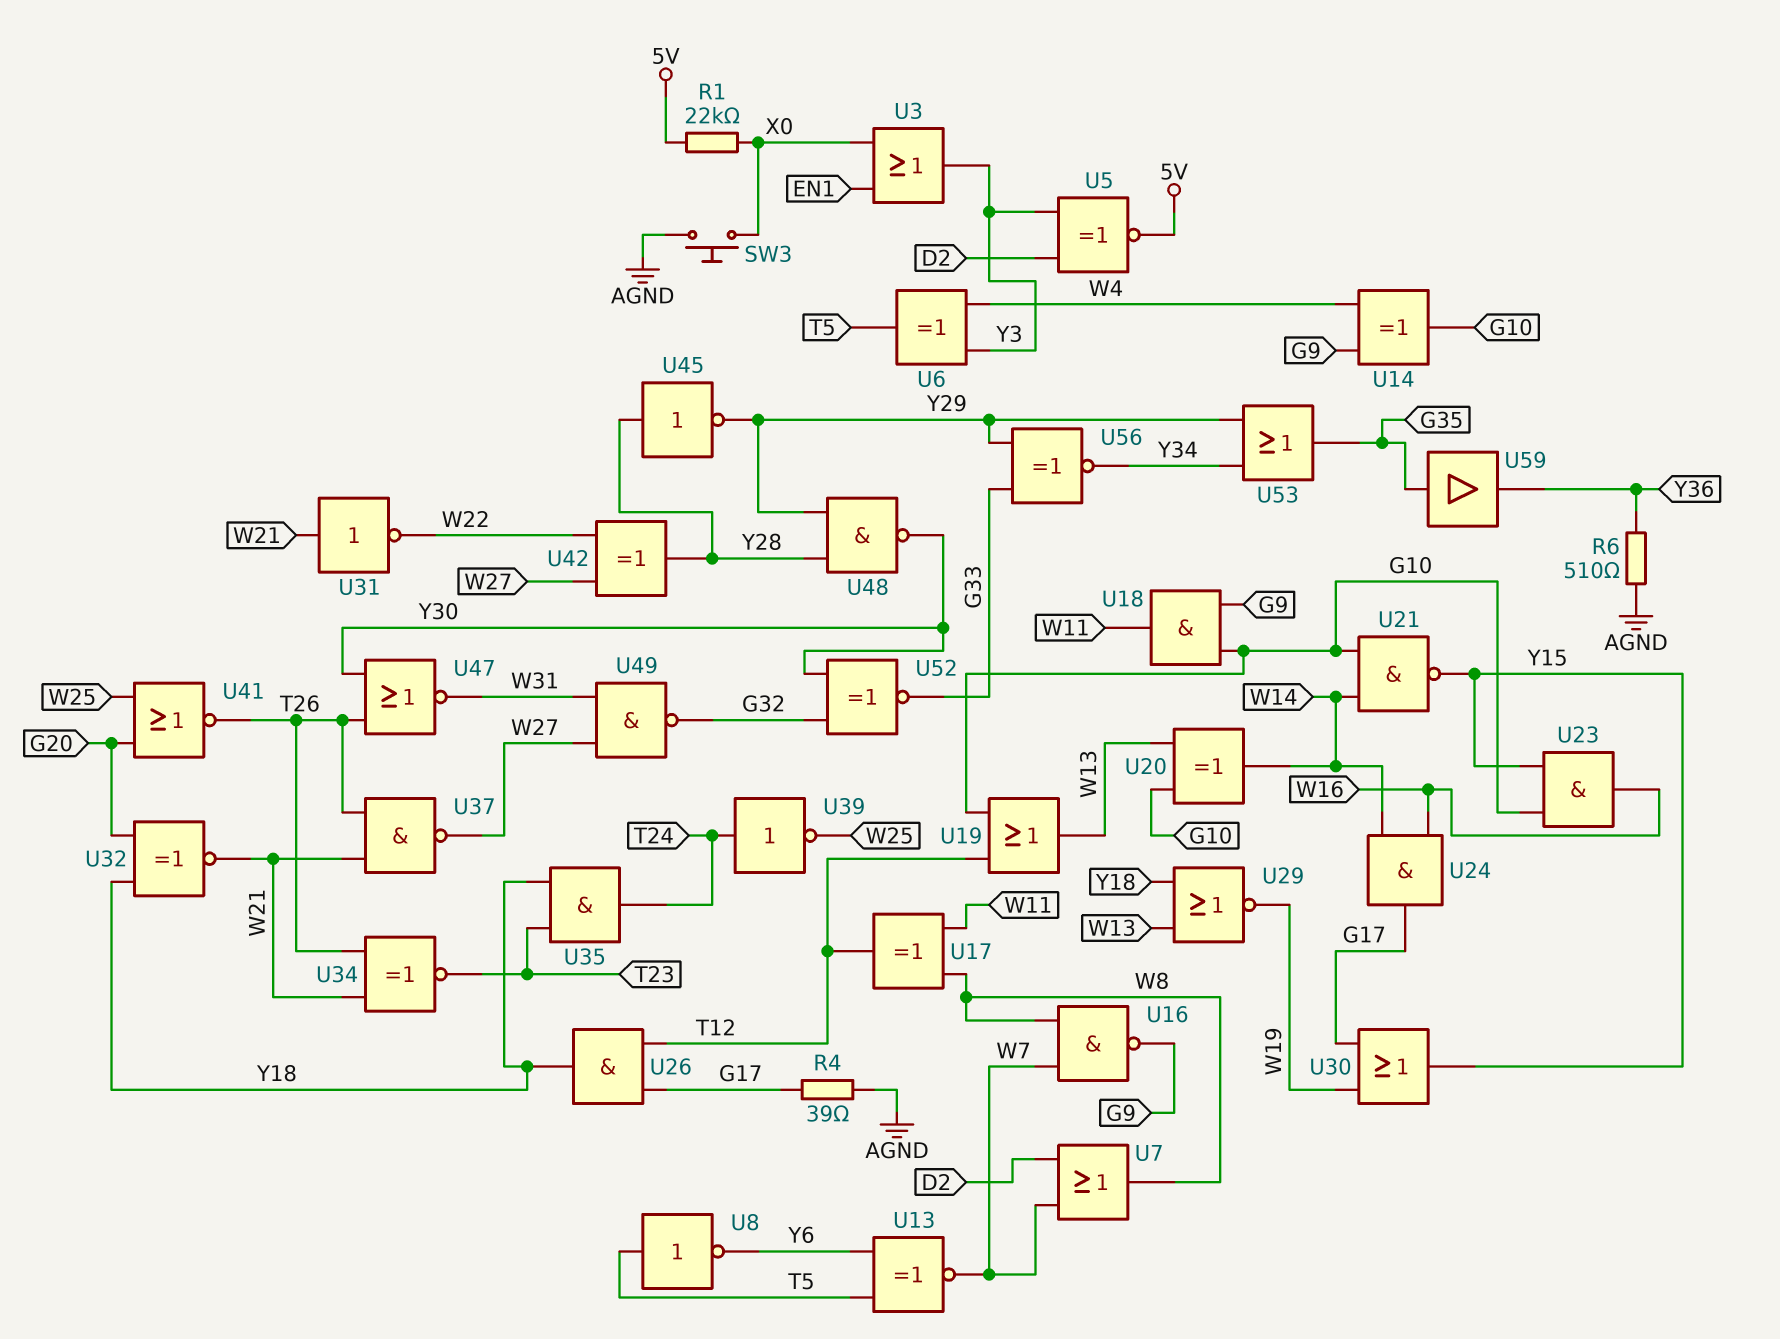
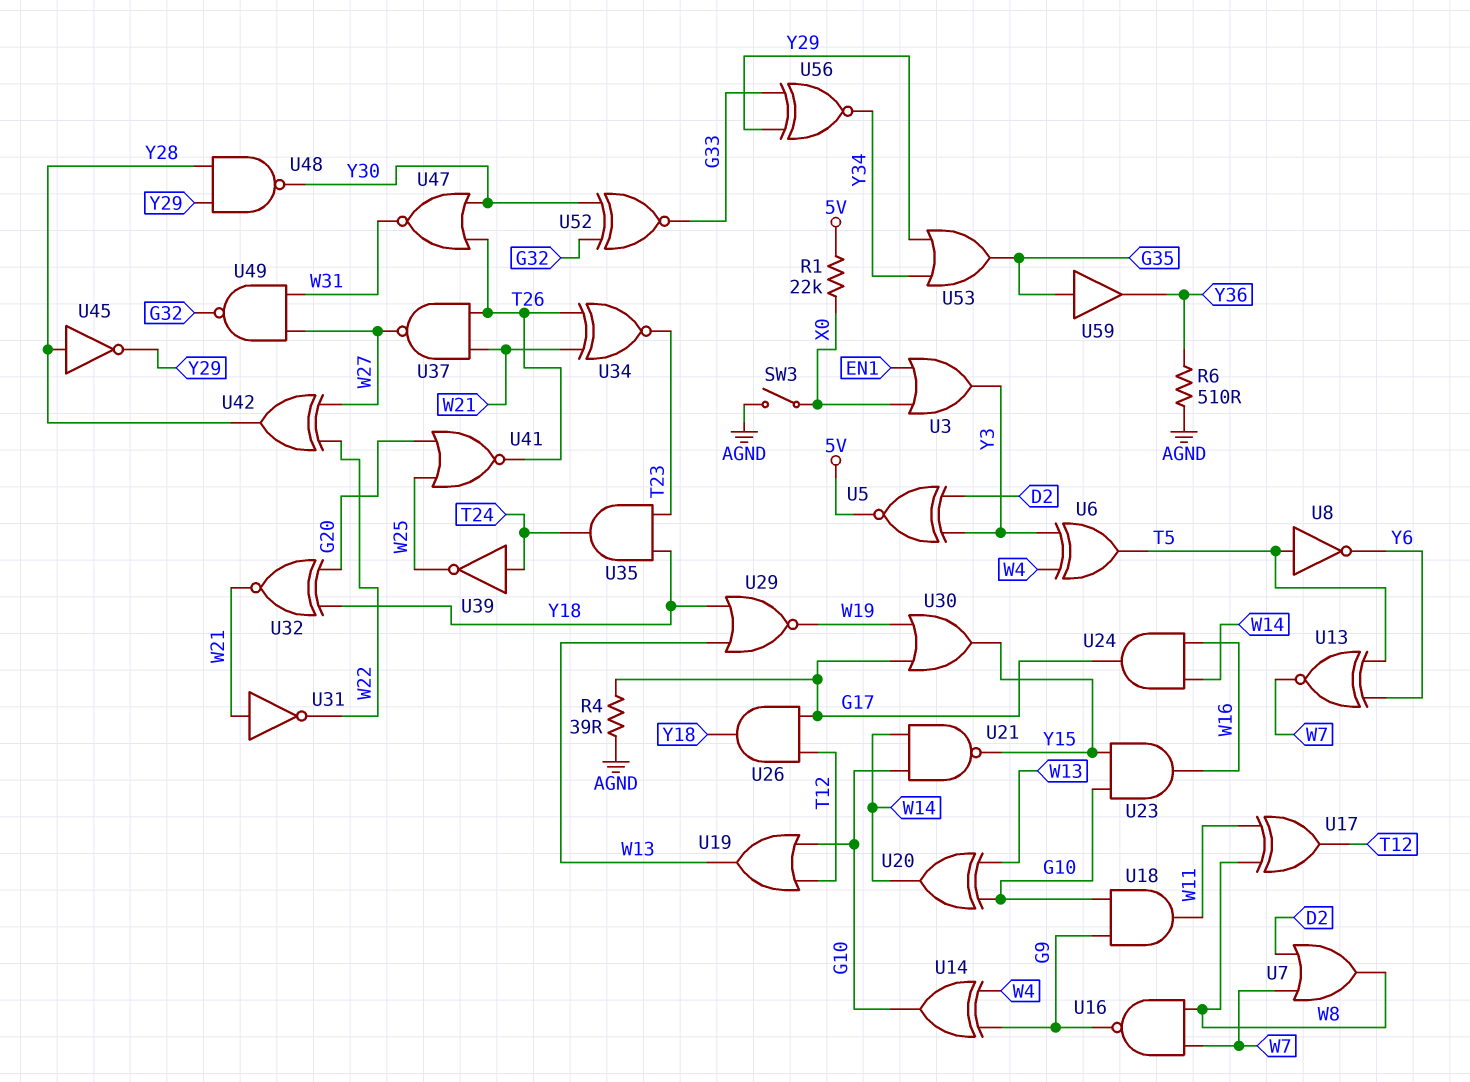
SW3: button (AGND, X0) -> switch (AGND, X0)

